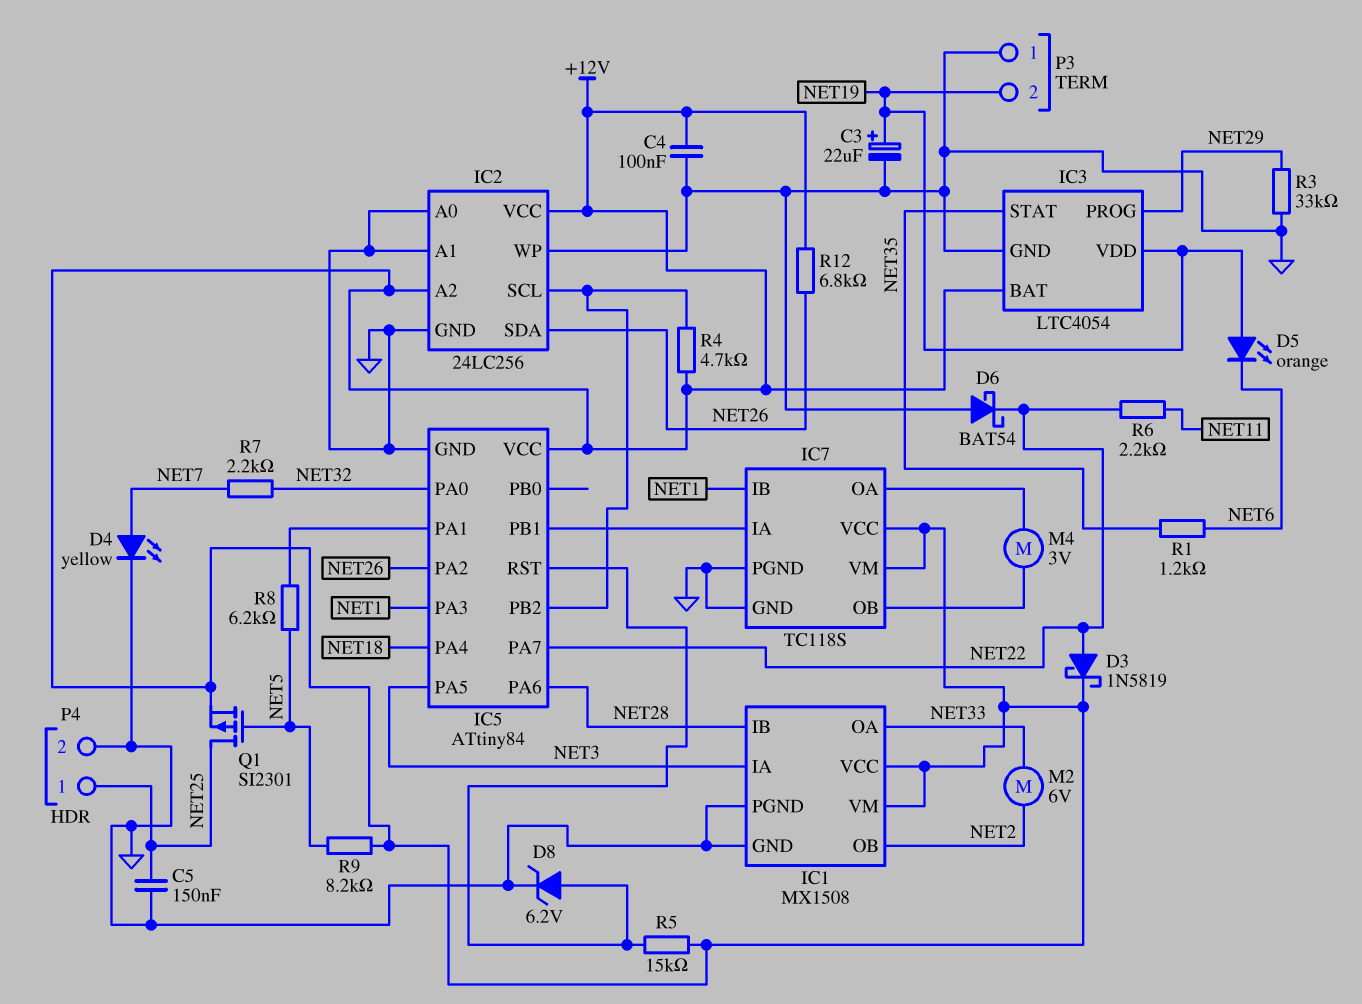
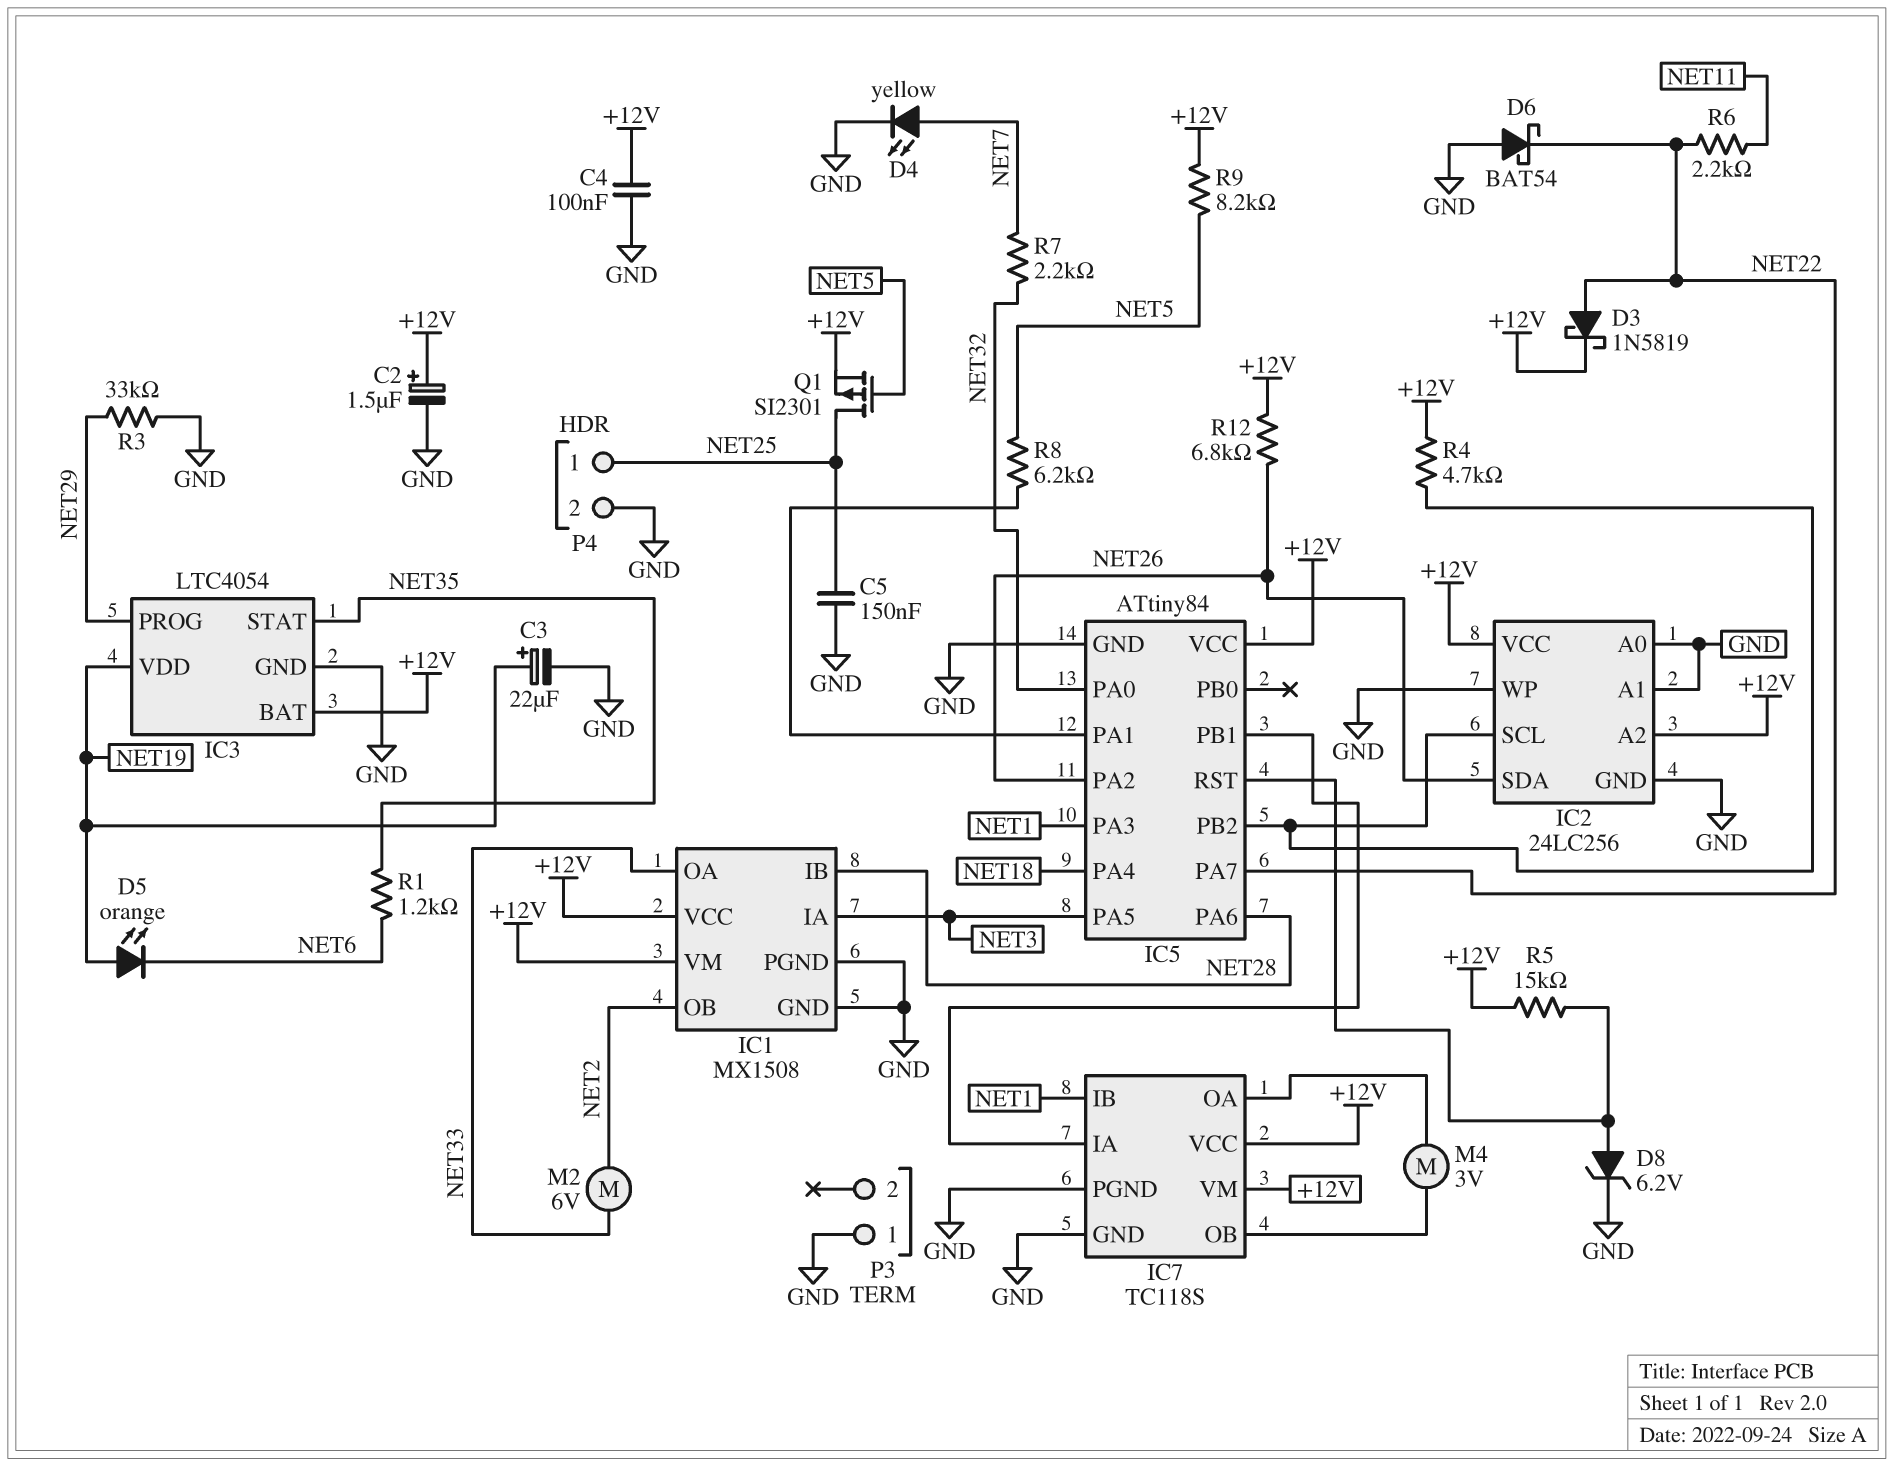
C2: none -> 1.5uF (plus +12V, minus GND)
P3 pin 2: NET19 -> none

